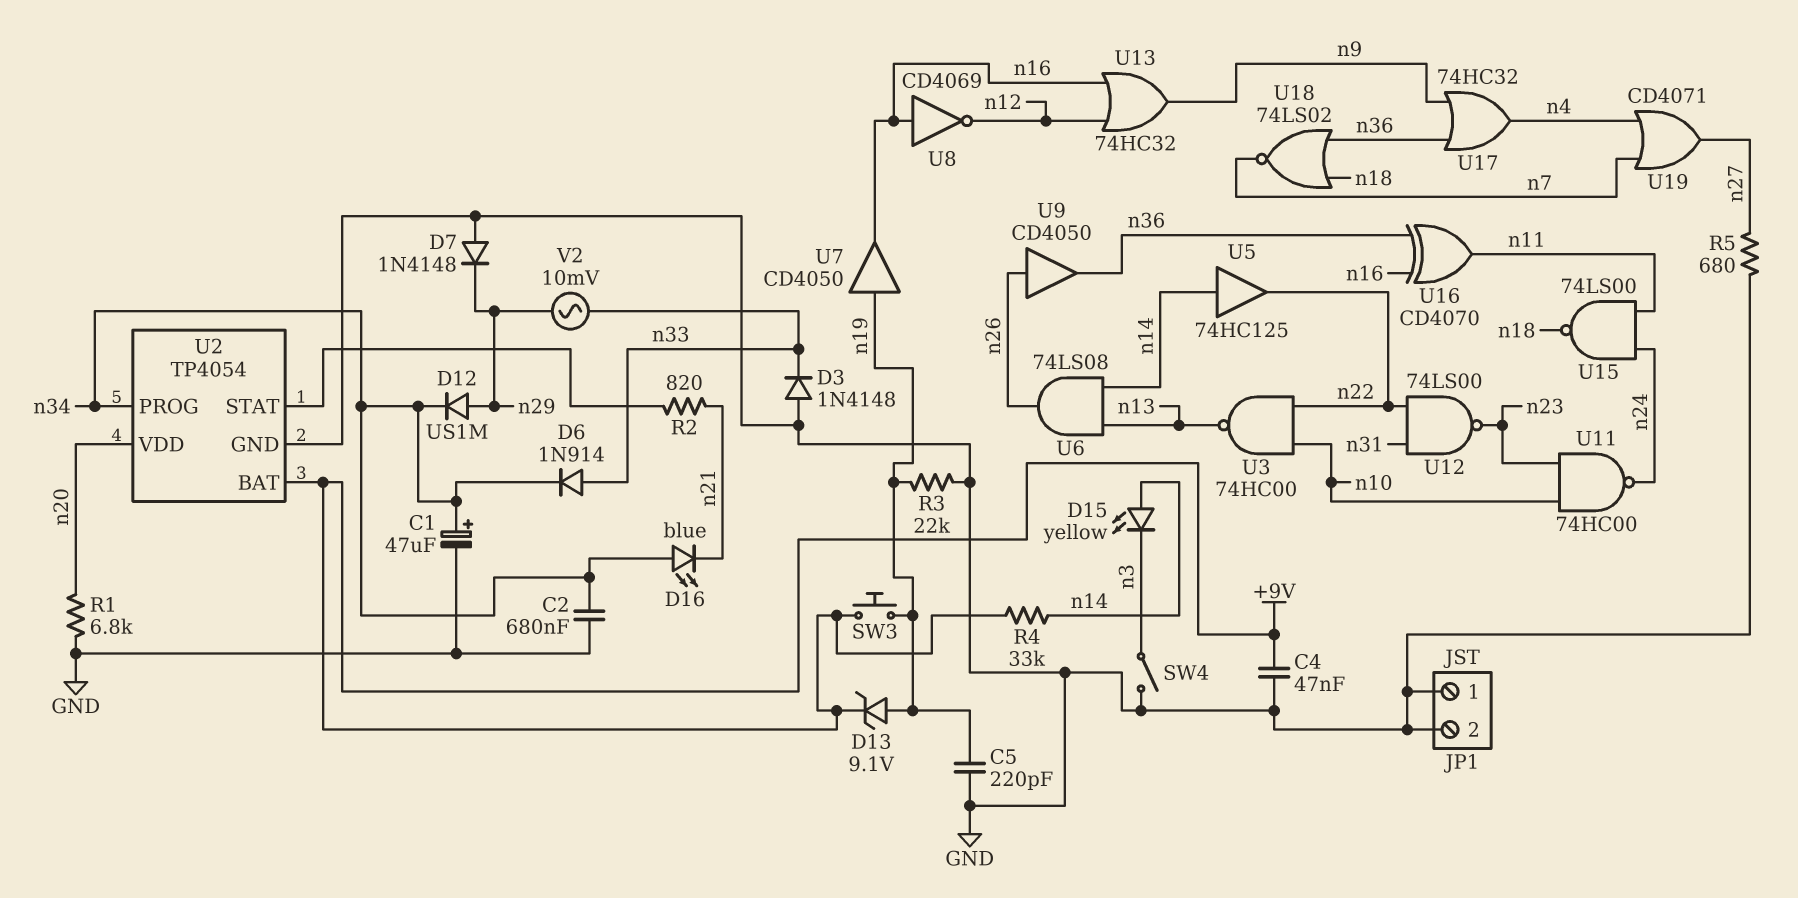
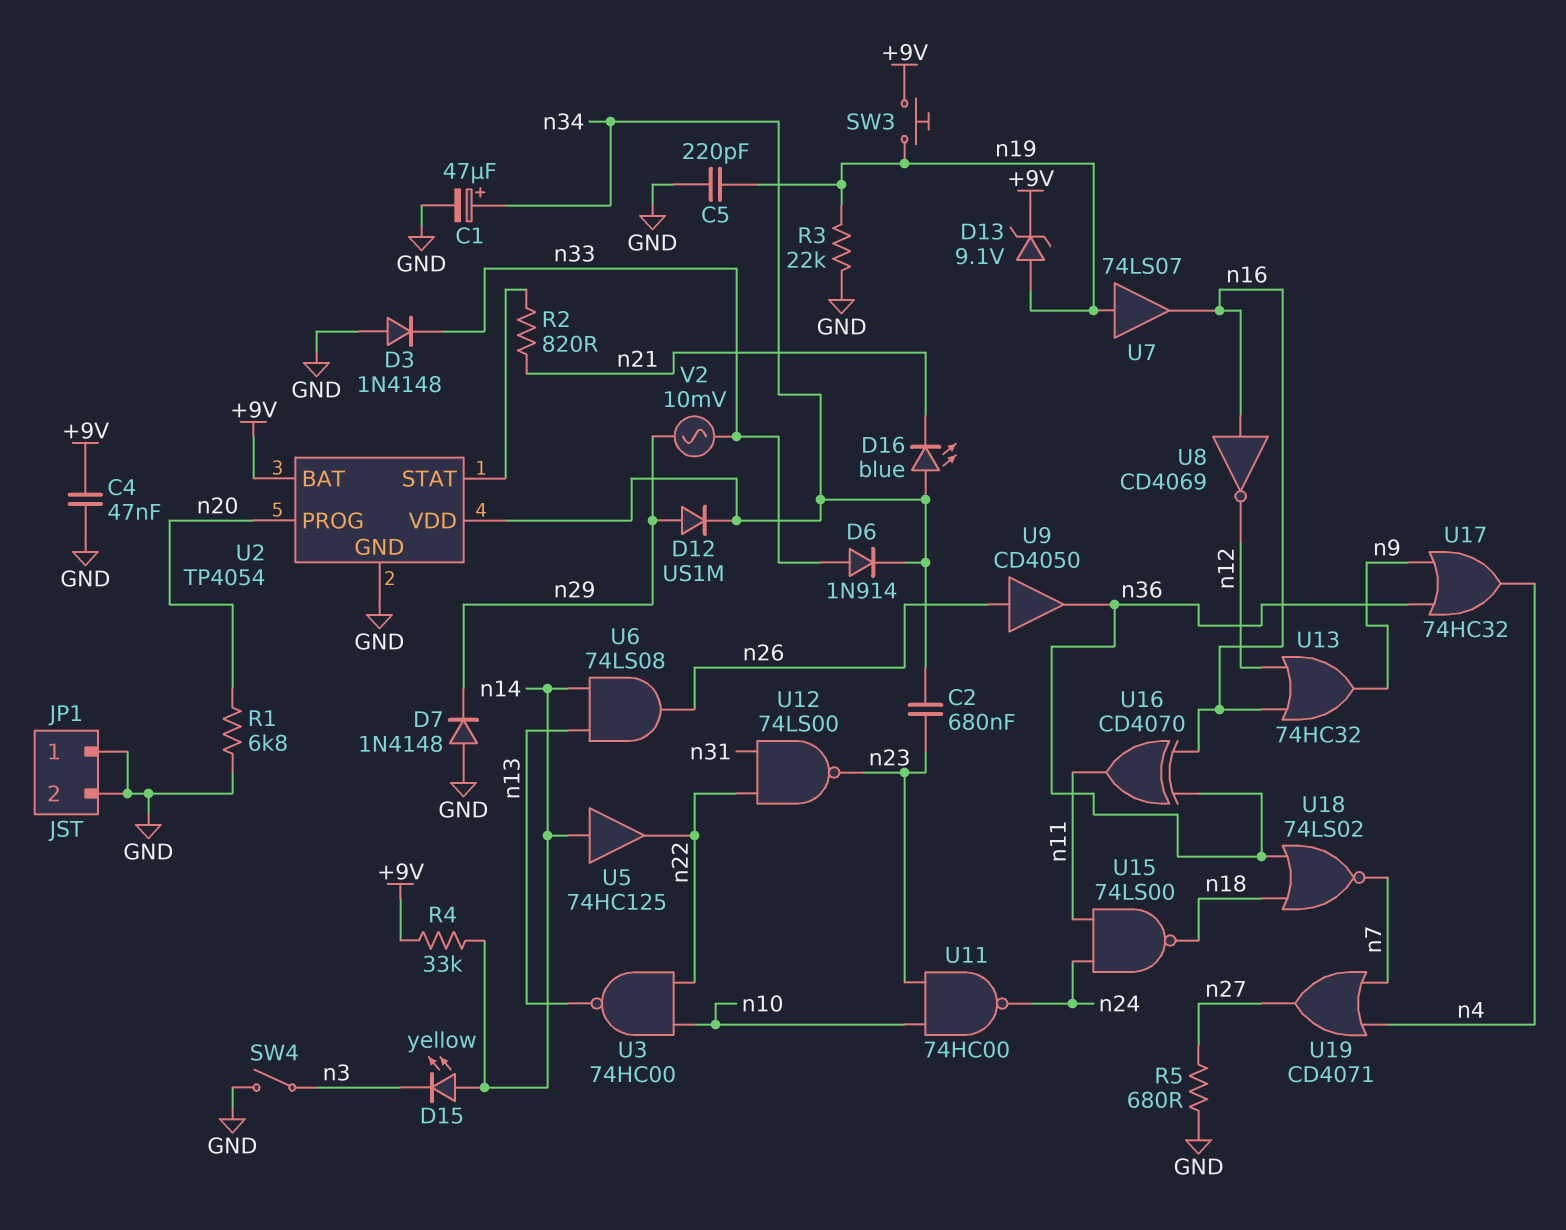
C2: 680nF (GND, n34) -> 680nF (n23, n34)
U2 pin PROG: n34 -> n20
U2 pin VDD: n20 -> n34
U7: buffer CD4050 (in n19, out n16) -> buffer 74LS07 (in n19, out n16)

